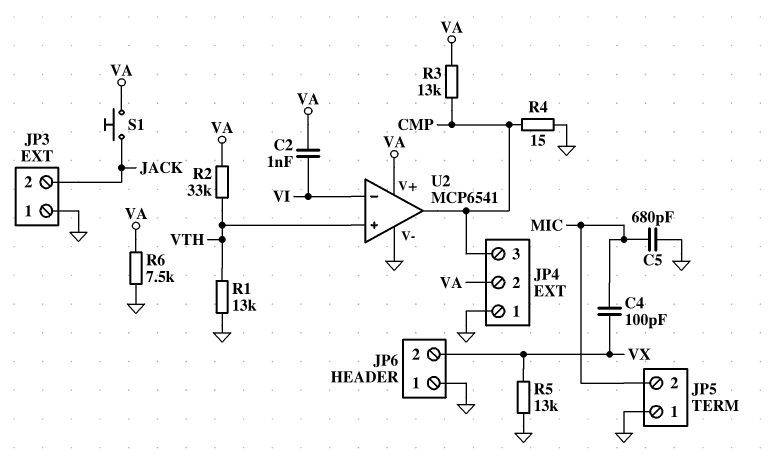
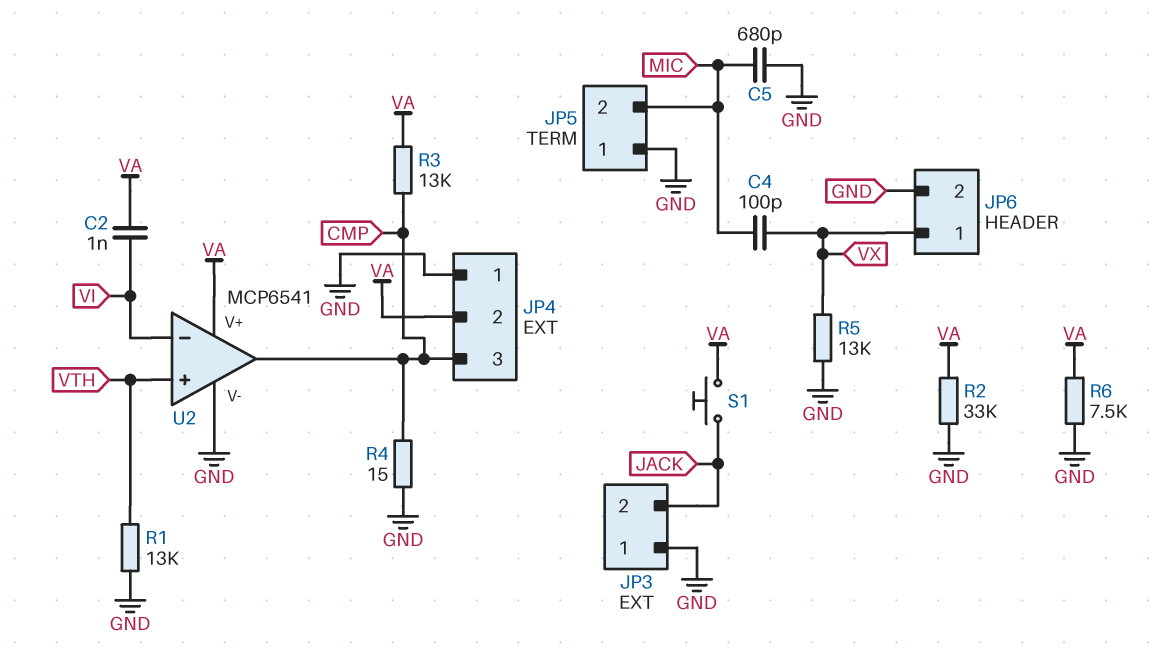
JP6 pin 1: GND -> VX
JP6 pin 2: VX -> GND
R2: 33k (VA, VTH) -> 33k (GND, VA)

